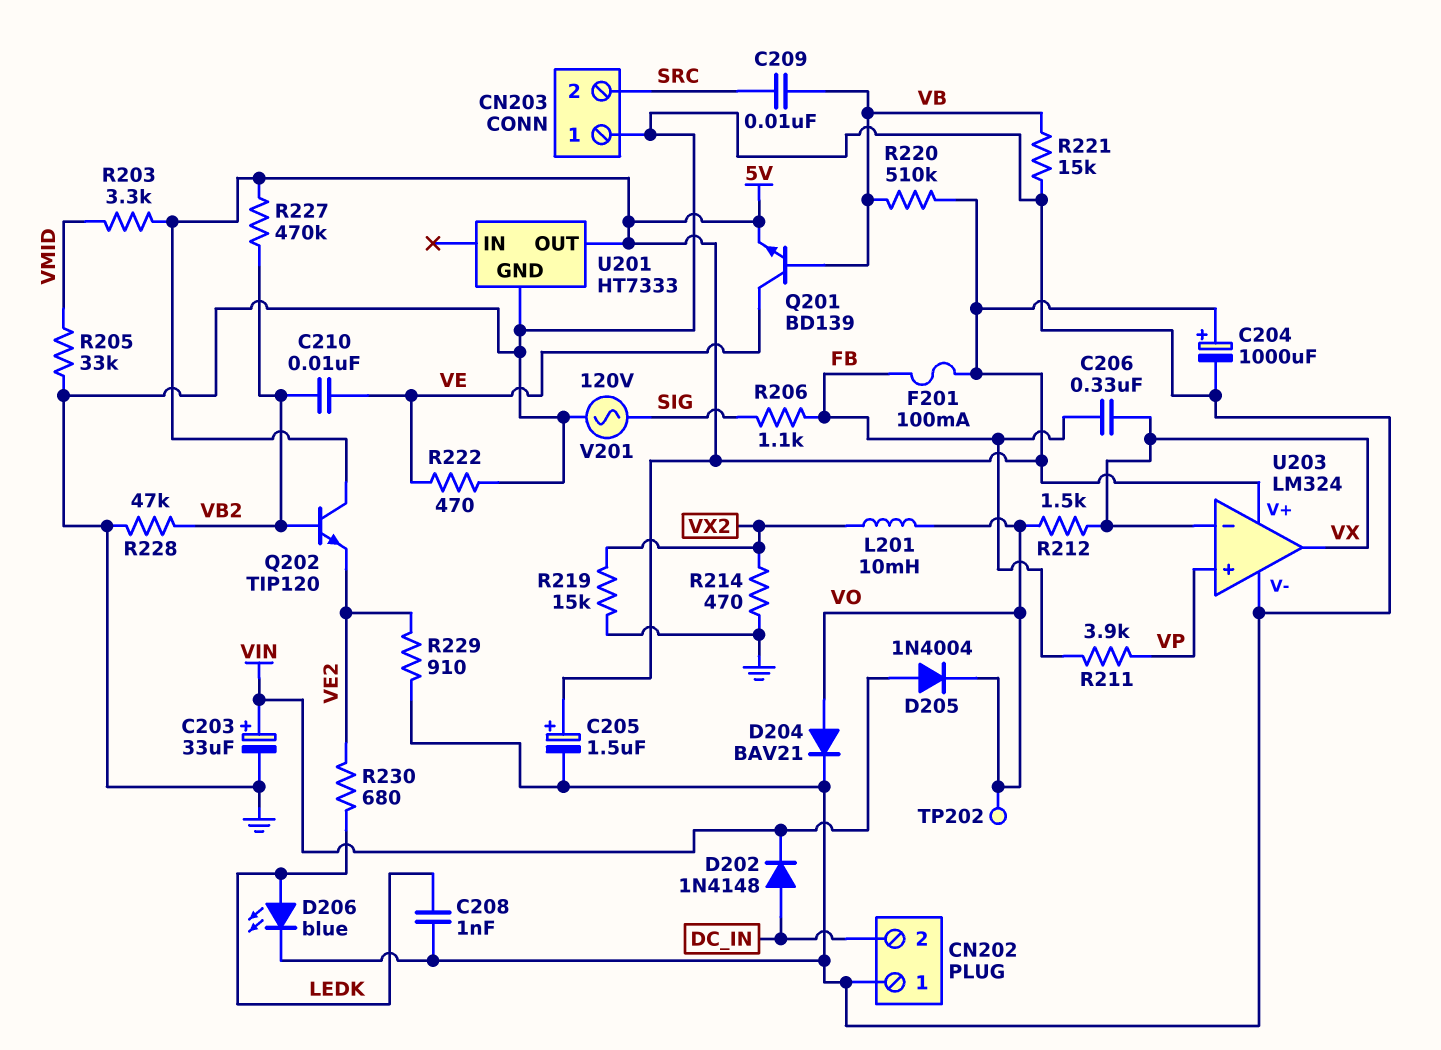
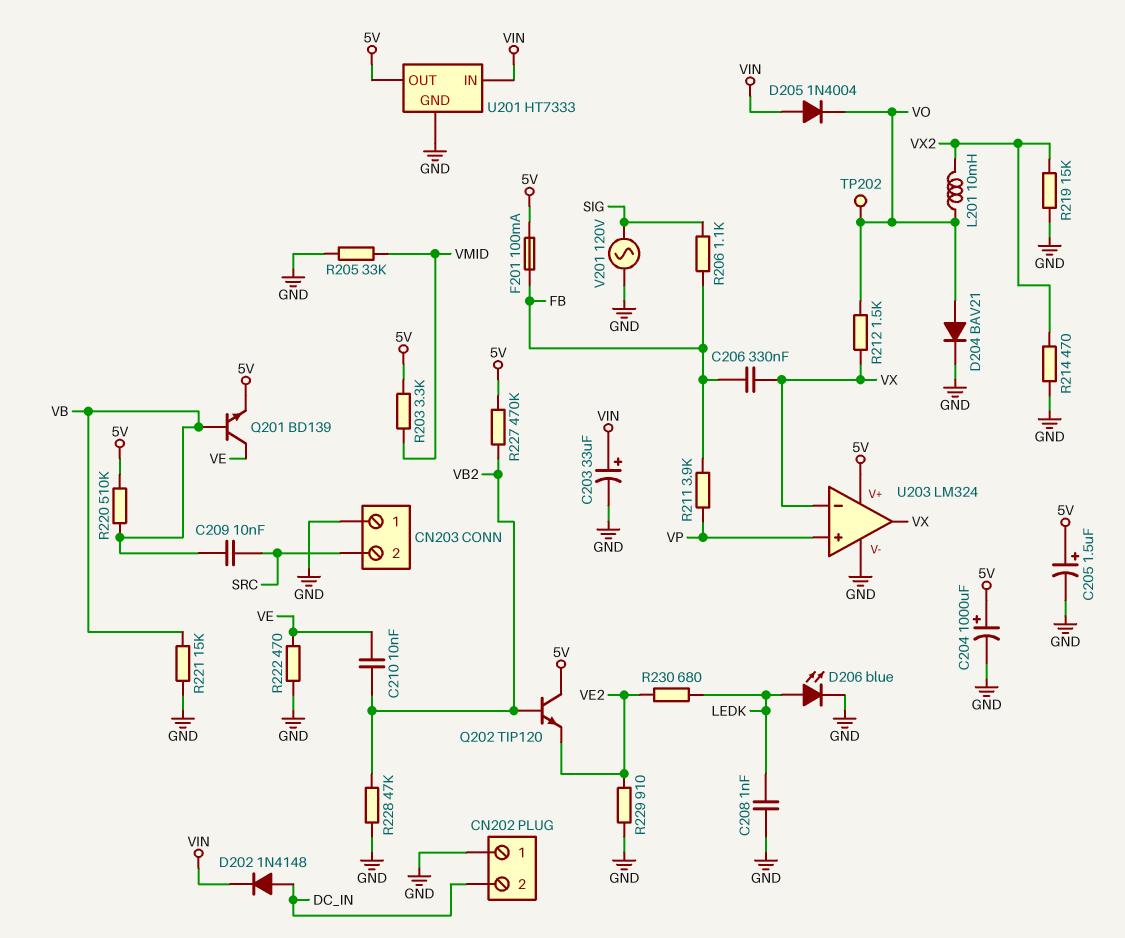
U201 pin IN: none -> VIN

